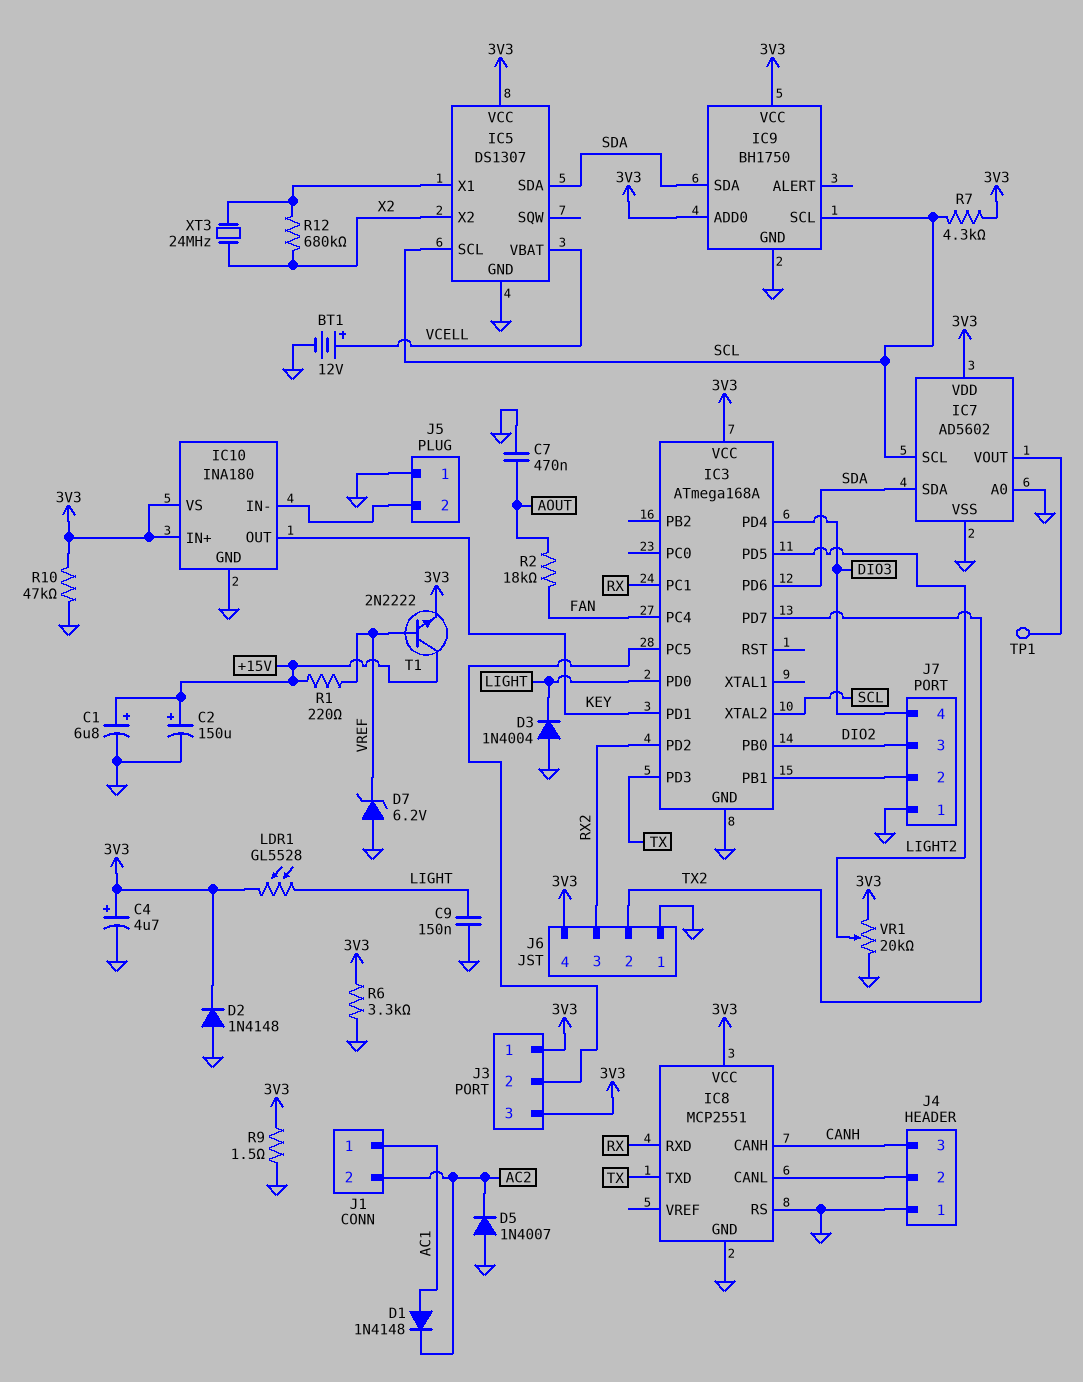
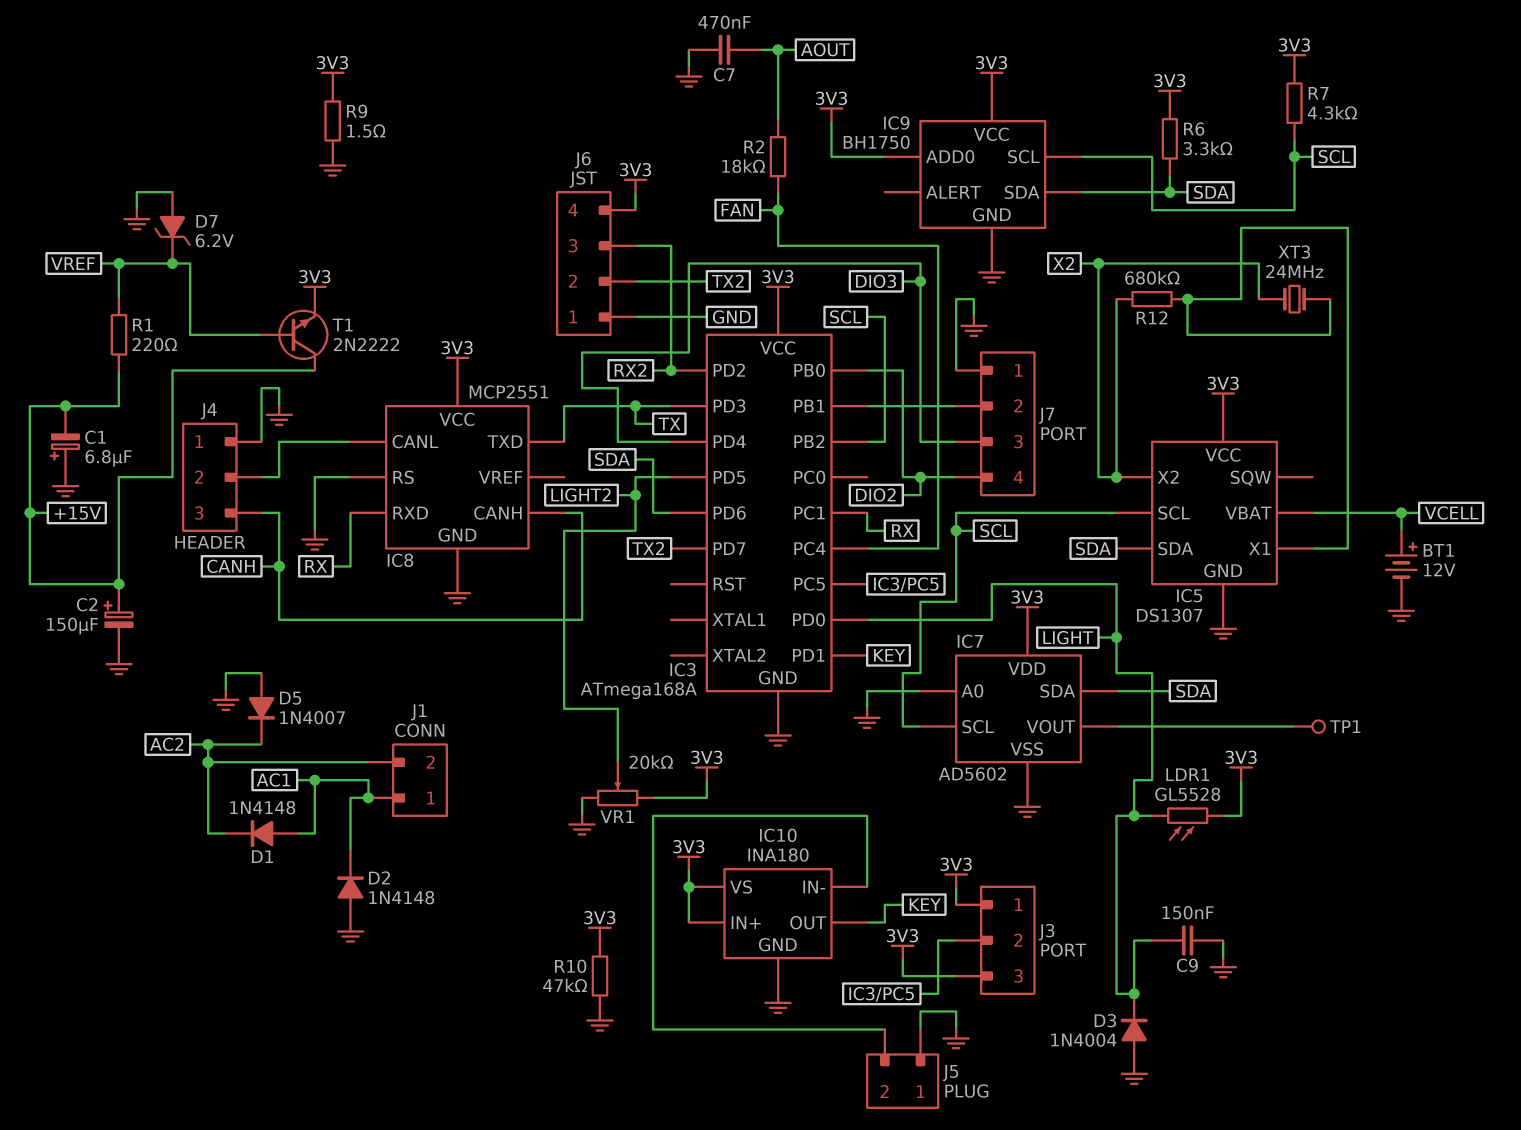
C1: 6.8uF (plus +15V, minus GND) -> 6.8uF (plus GND, minus +15V)
C4: 4.7uF (plus 3V3, minus GND) -> none
D2: diode 1N4148 (A GND, K 3V3) -> diode 1N4148 (A GND, K AC1)
IC3 pin PB2: none -> SCL
IC3 pin XTAL2: SCL -> none
J7 pin 3: DIO2 -> DIO3
J7 pin 4: DIO3 -> DIO2
R6: 3.3k (3V3, GND) -> 3.3k (3V3, SDA)

